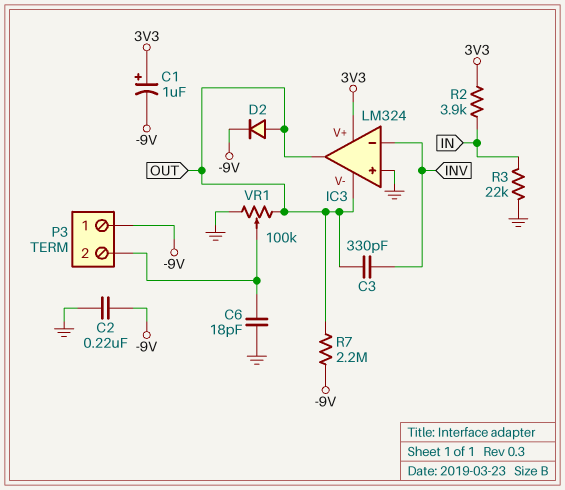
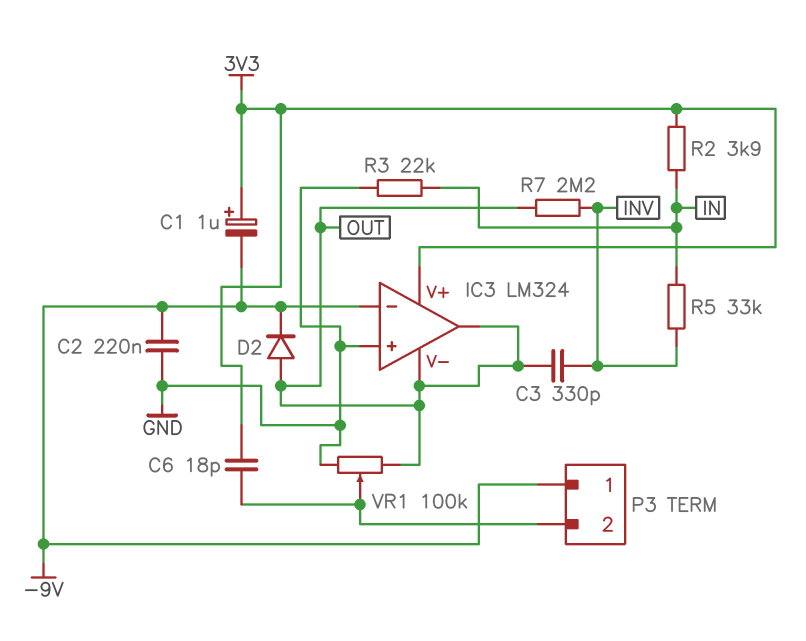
C6: 18pF (GND, P3/2) -> 18pF (3V3, P3/2)
IC3 pin in-: INV -> -9V
R5: none -> 33k (IN, INV)
R7: 2.2M (-9V, OUT) -> 2.2M (INV, OUT)

